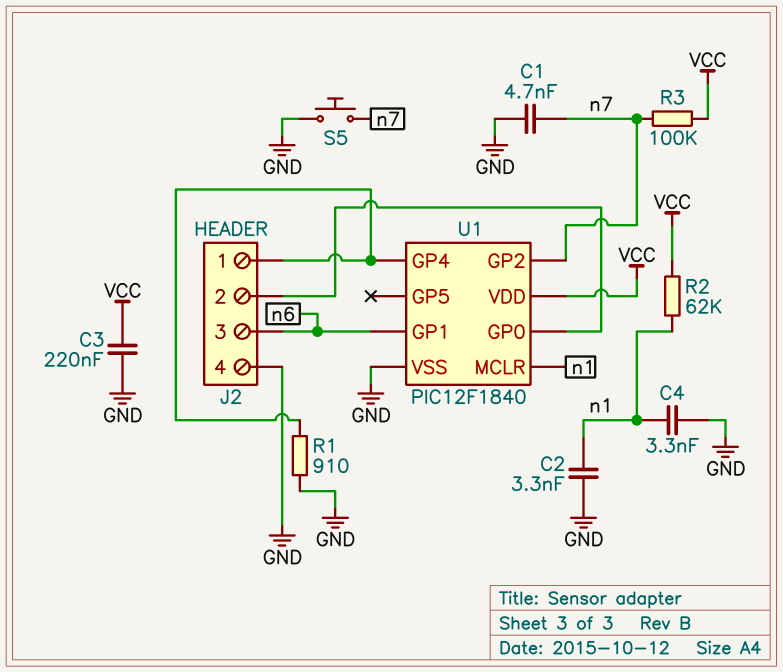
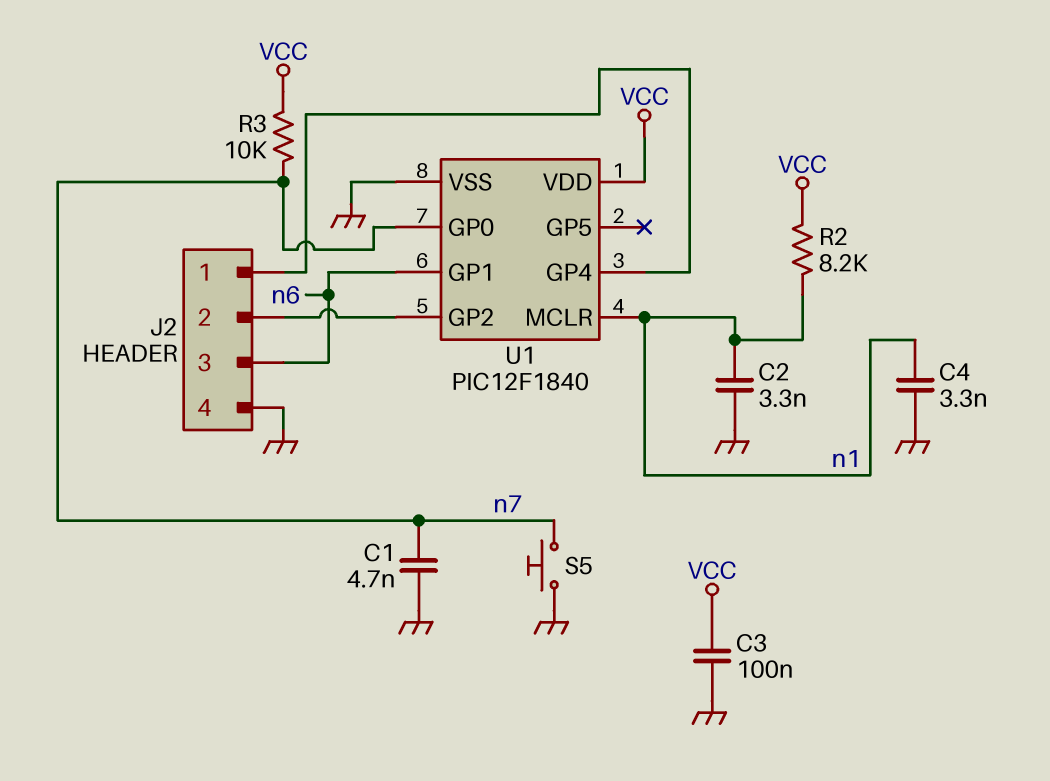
C3: 220nF (GND, VCC) -> 100nF (GND, VCC)
R1: 910 (GND, J2/1) -> none
R2: 62k (VCC, n1) -> 8.2k (VCC, n1)
R3: 100k (VCC, n7) -> 10k (VCC, n7)
U1 pin GP0: J2/2 -> n7
U1 pin GP2: n7 -> J2/2

